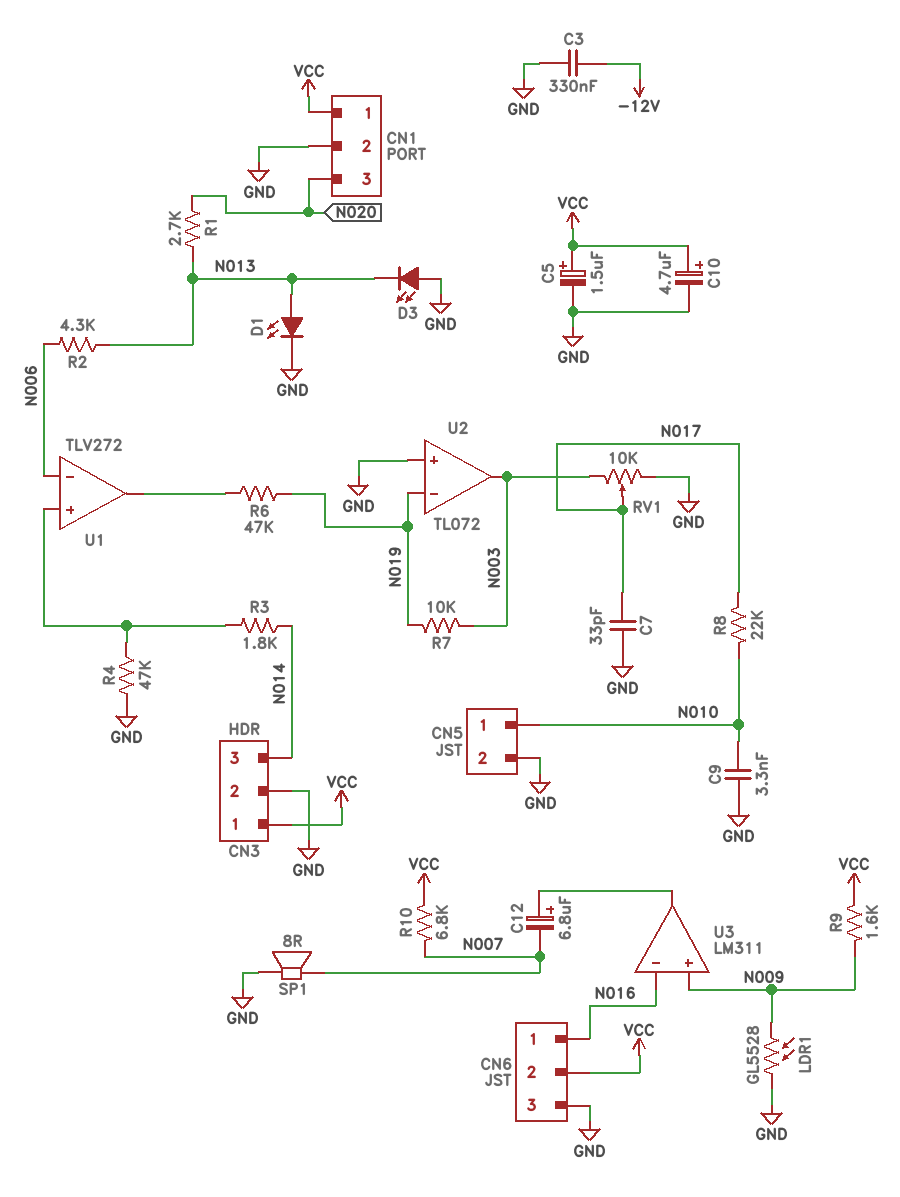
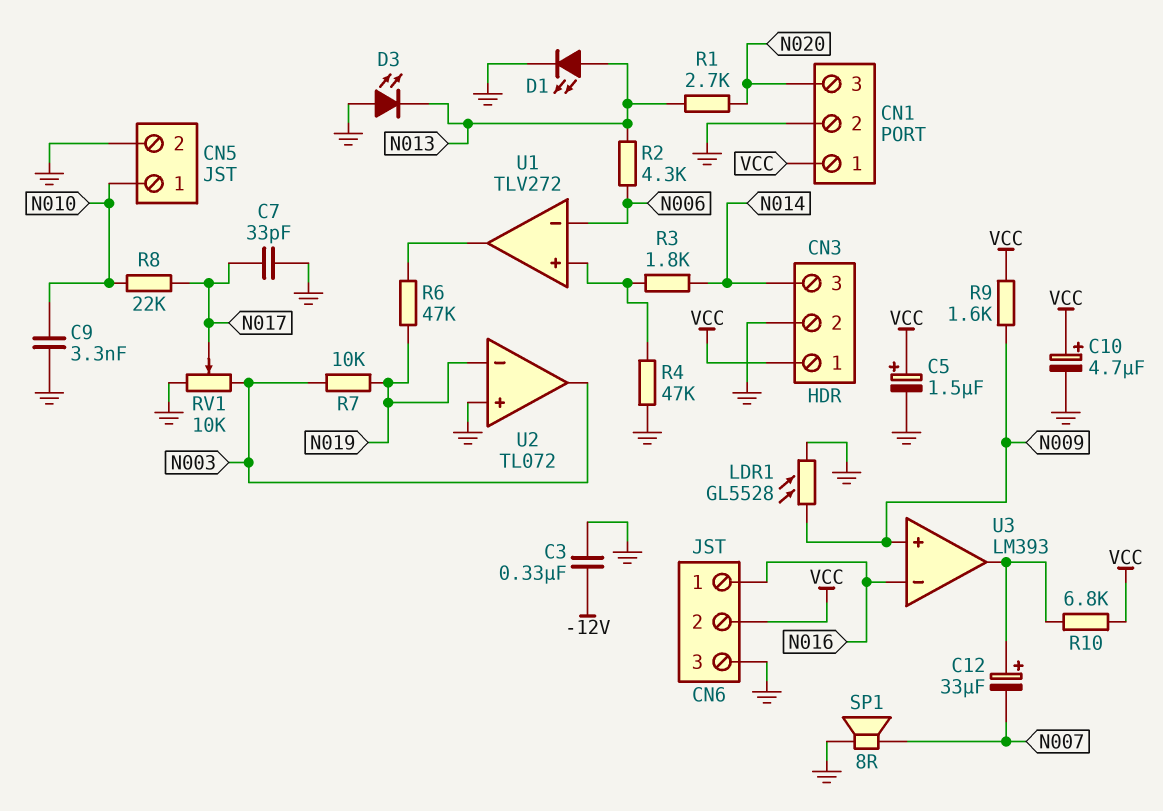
C12: 6.8uF (plus U3/out, minus N007) -> 33uF (plus U3/out, minus N007)
R10: 6.8k (N007, VCC) -> 6.8k (U3/out, VCC)
U3: LM311 -> LM393

